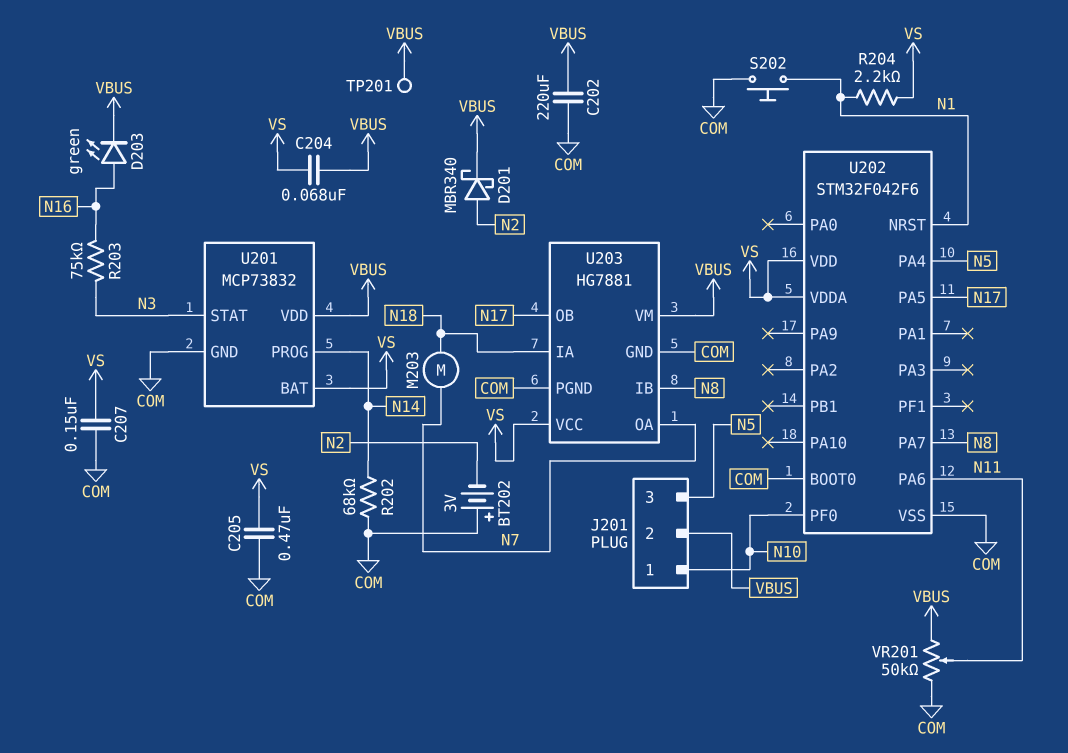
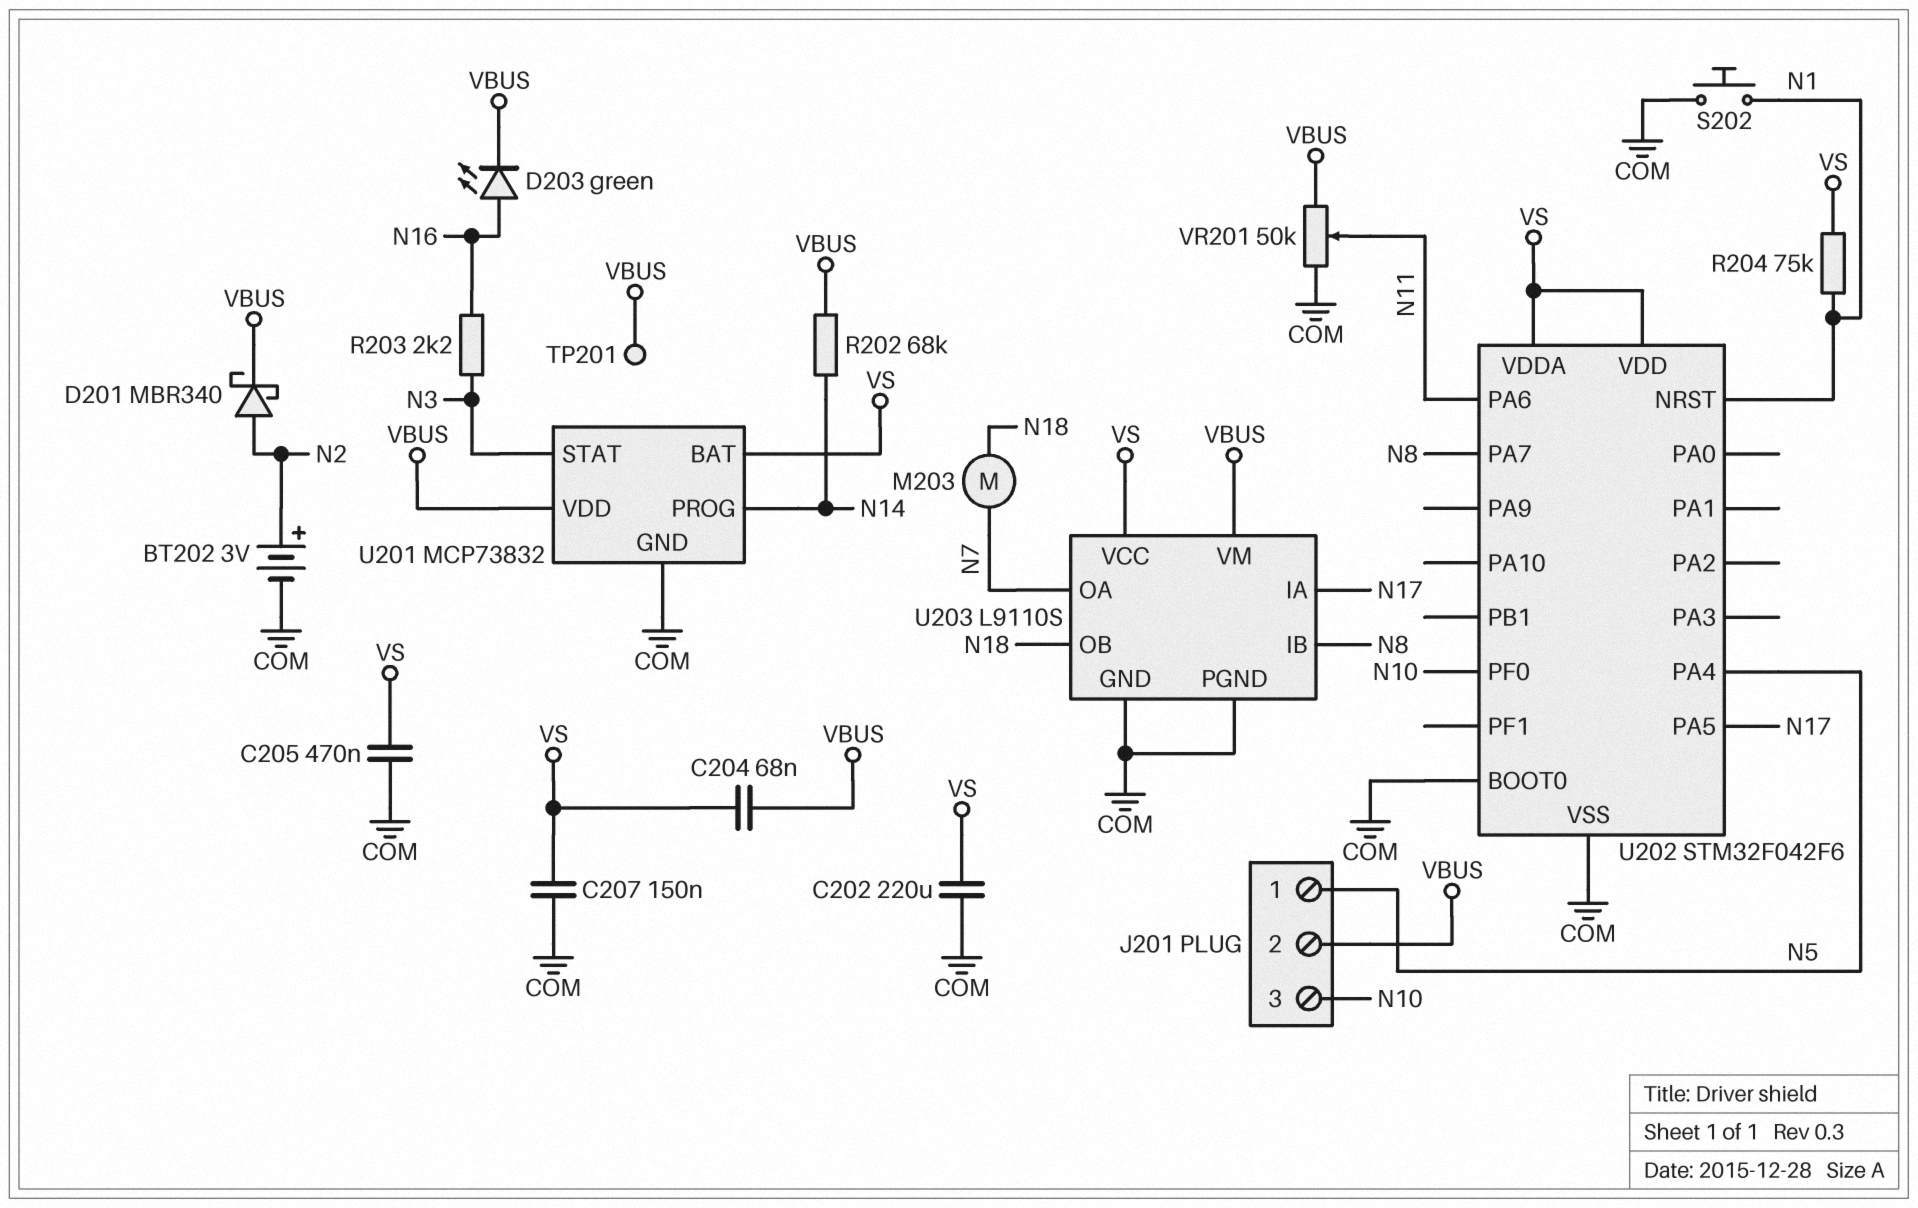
BT202: 3V (plus COM, minus N2) -> 3V (plus N2, minus COM)
C202: 220uF (COM, VBUS) -> 220uF (COM, VS)
J201 pin 1: N10 -> N5
J201 pin 3: N5 -> N10
R202: 68k (COM, N14) -> 68k (N14, VBUS)
R203: 75k (N3, N16) -> 2.2k (N3, N16)
R204: 2.2k (N1, VS) -> 75k (N1, VS)
U203: HG7881 -> L9110S
U203 pin IA: N18 -> N17
U203 pin OB: N17 -> N18

